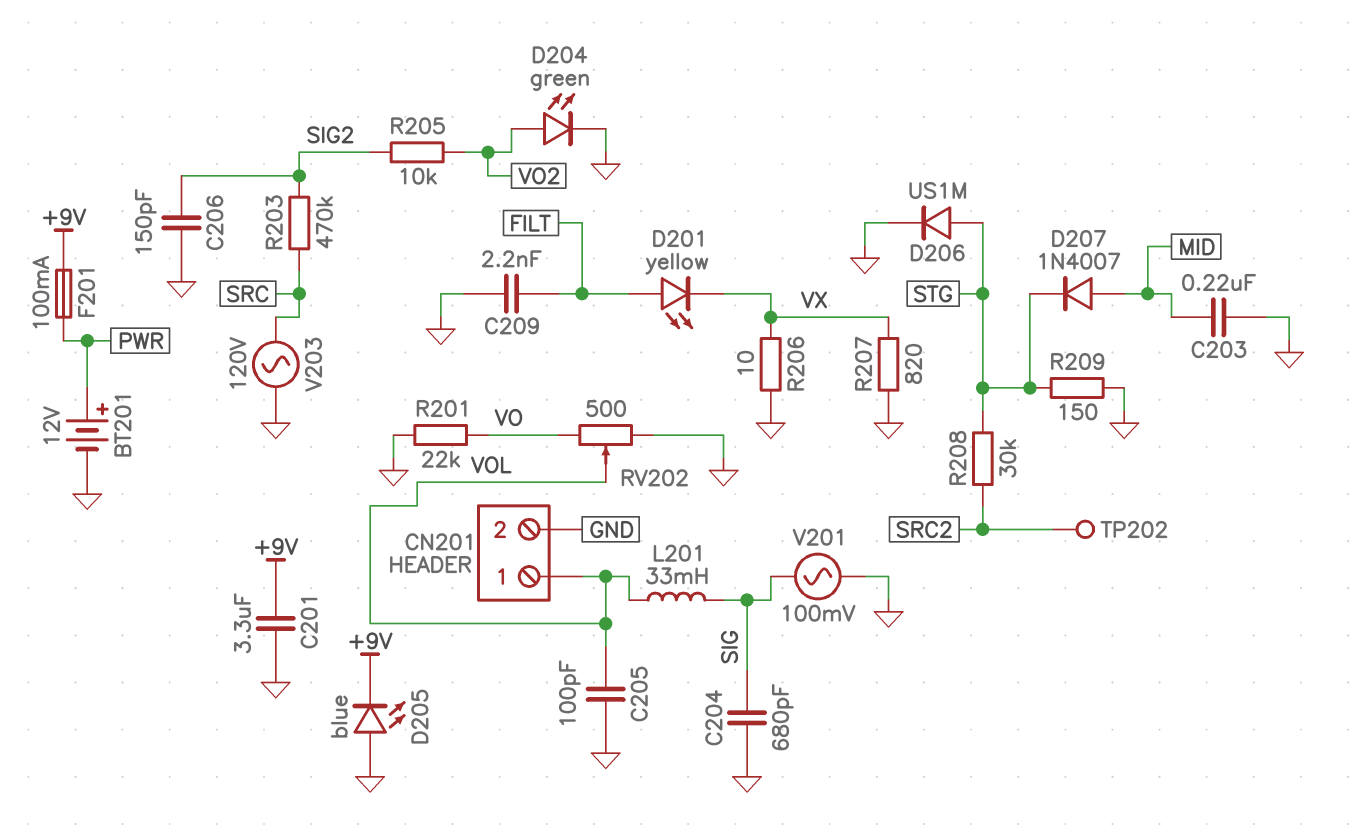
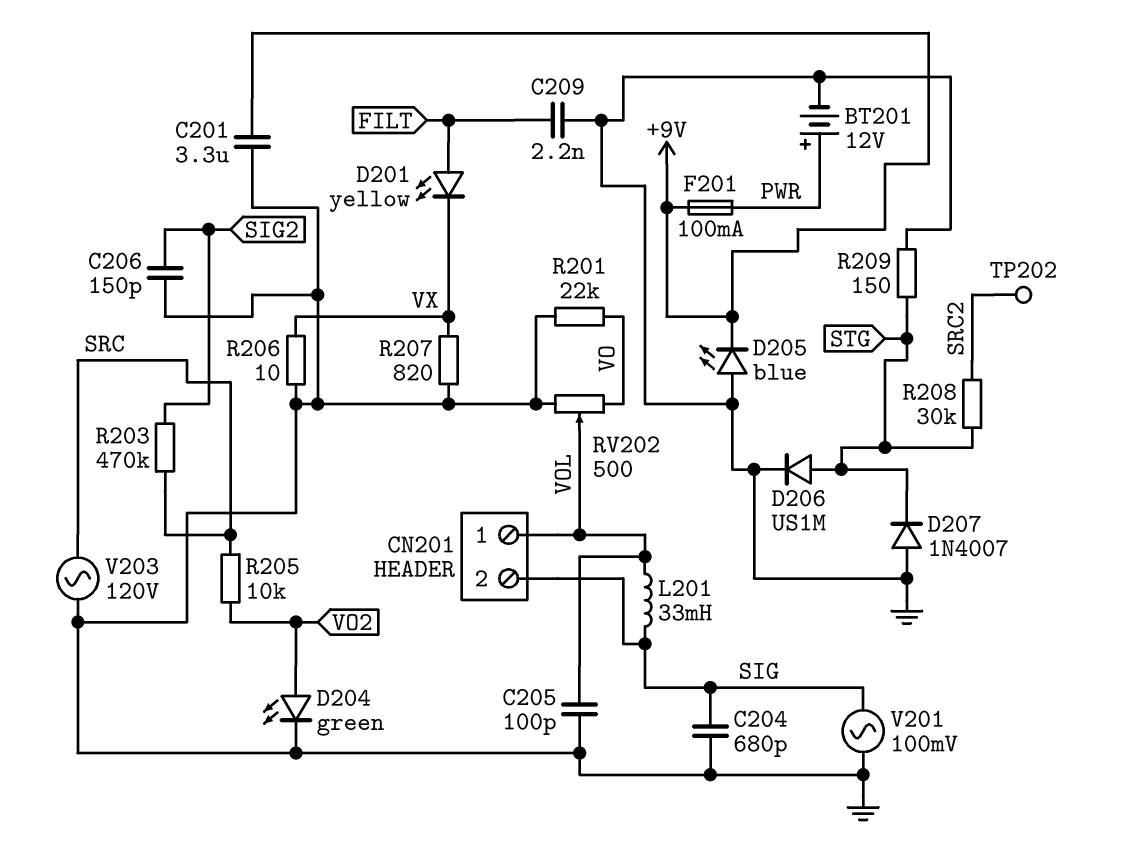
C203: 220nF (GND, MID) -> none
CN201 pin 2: GND -> SIG
D207: diode 1N4007 (A MID, K STG) -> diode 1N4007 (A GND, K STG)
R205: 10k (SIG2, VO2) -> 10k (SRC, VO2)

